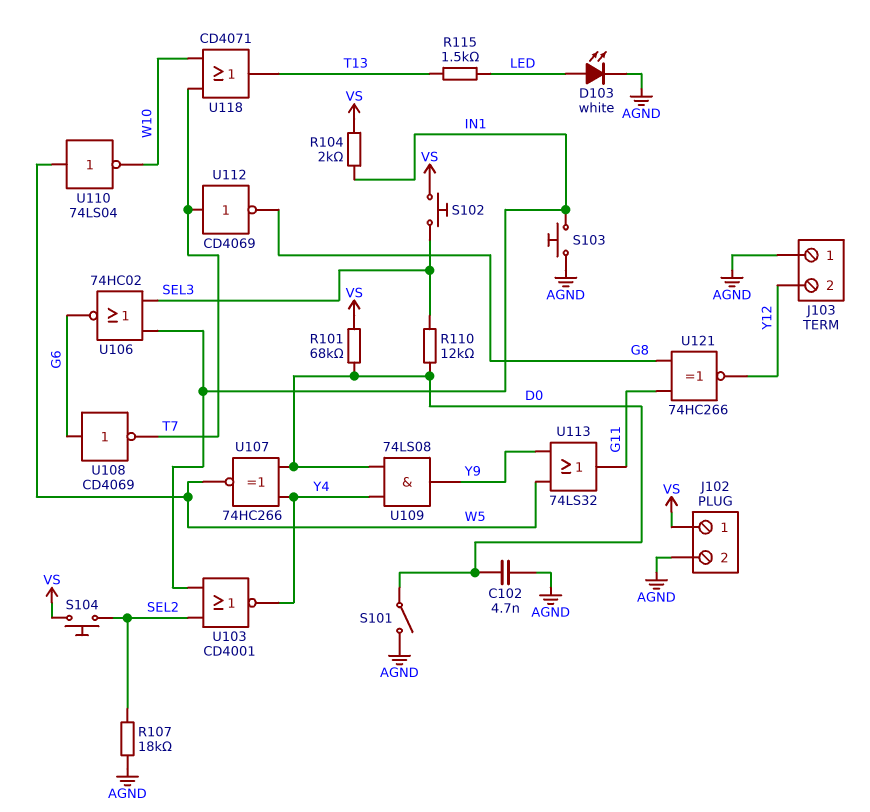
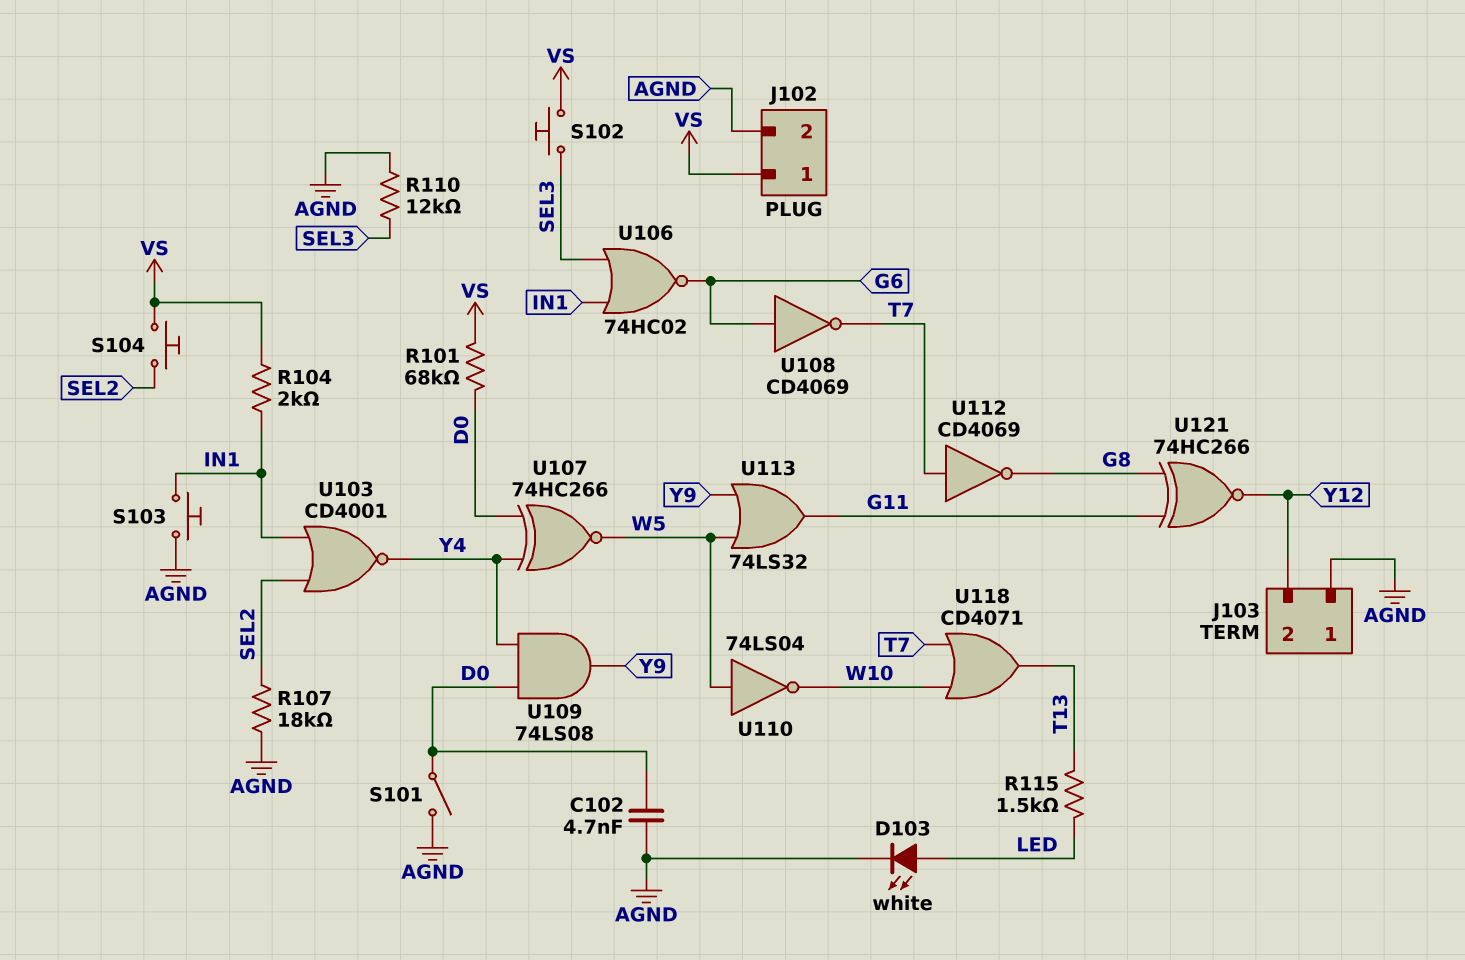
R110: 12k (D0, SEL3) -> 12k (AGND, SEL3)

